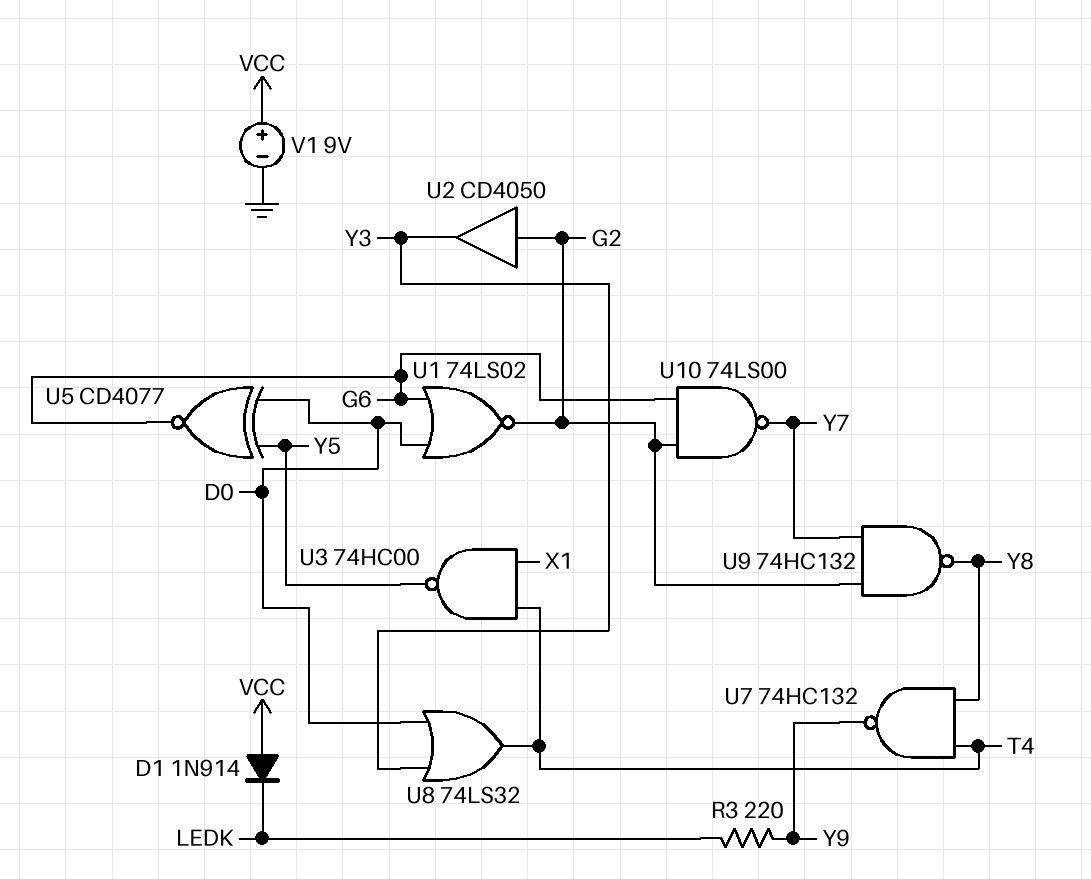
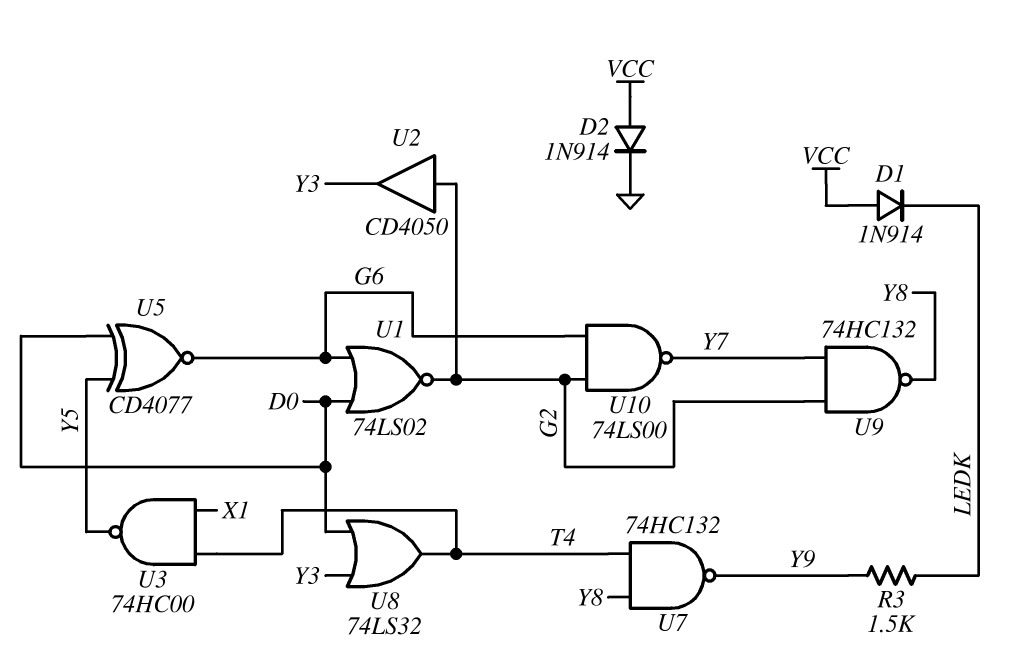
D2: none -> diode 1N914 (A VCC, K GND)
R3: 220 (LEDK, Y9) -> 1.5k (LEDK, Y9)
V1: 9V (plus VCC, minus GND) -> none

